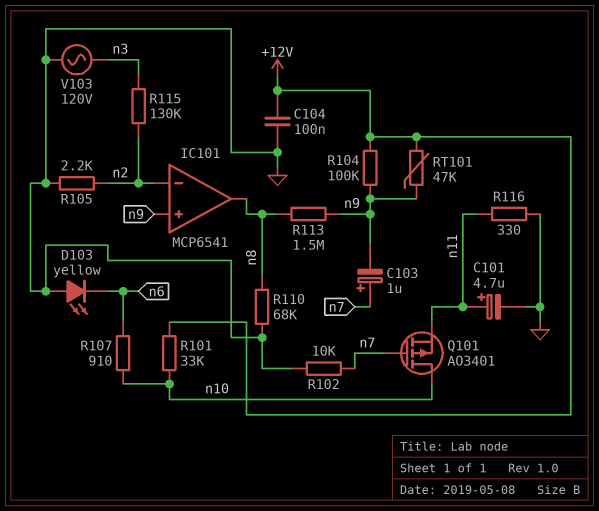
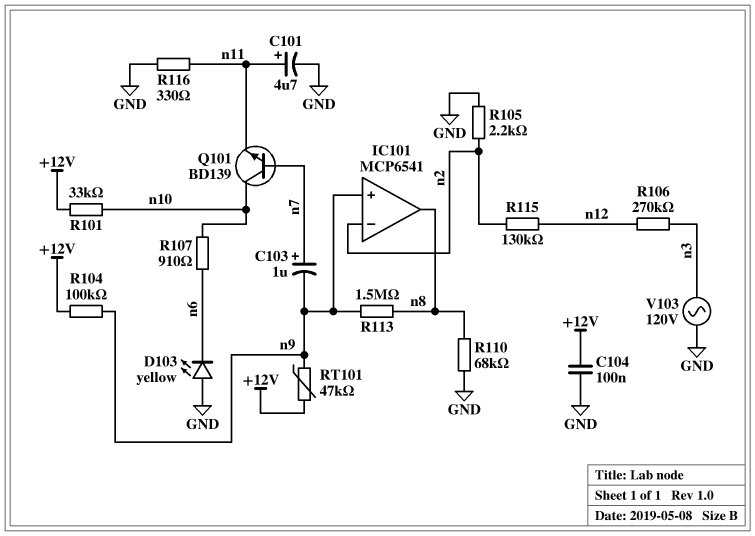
Q101: PMOS AO3401 (G n7, D n10, S n11) -> NPN BD139 (B n7, C n10, E n11)
R102: 10k (GND, n7) -> none
R106: none -> 270k (n3, n12)
R115: 130k (n2, n3) -> 130k (n2, n12)

